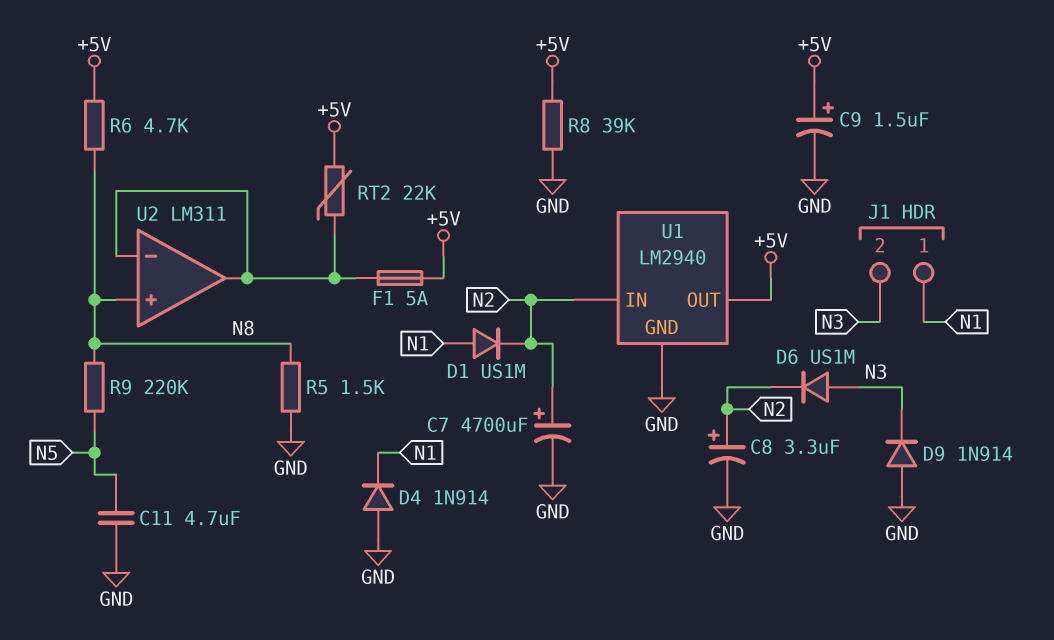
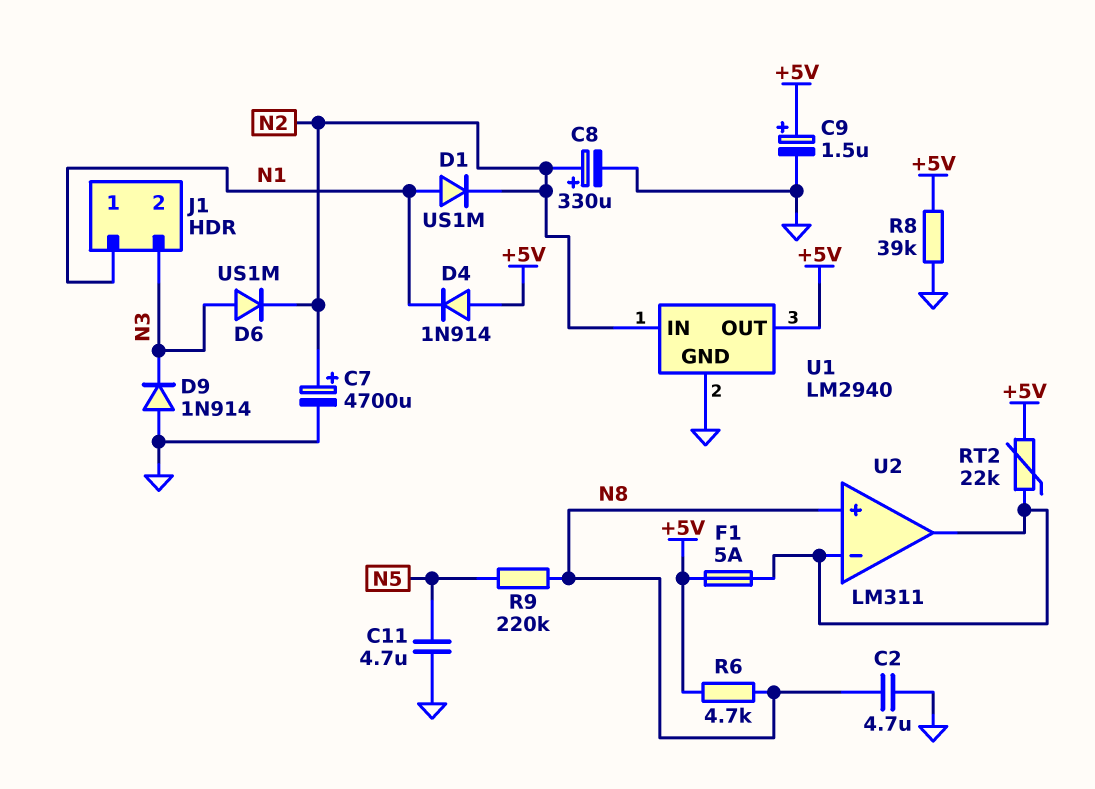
C2: none -> 4.7uF (GND, N8)
C8: 3.3uF (plus N2, minus GND) -> 330uF (plus N2, minus GND)
D4: diode 1N914 (A GND, K N1) -> diode 1N914 (A +5V, K N1)
R5: 1.5k (GND, N8) -> none

